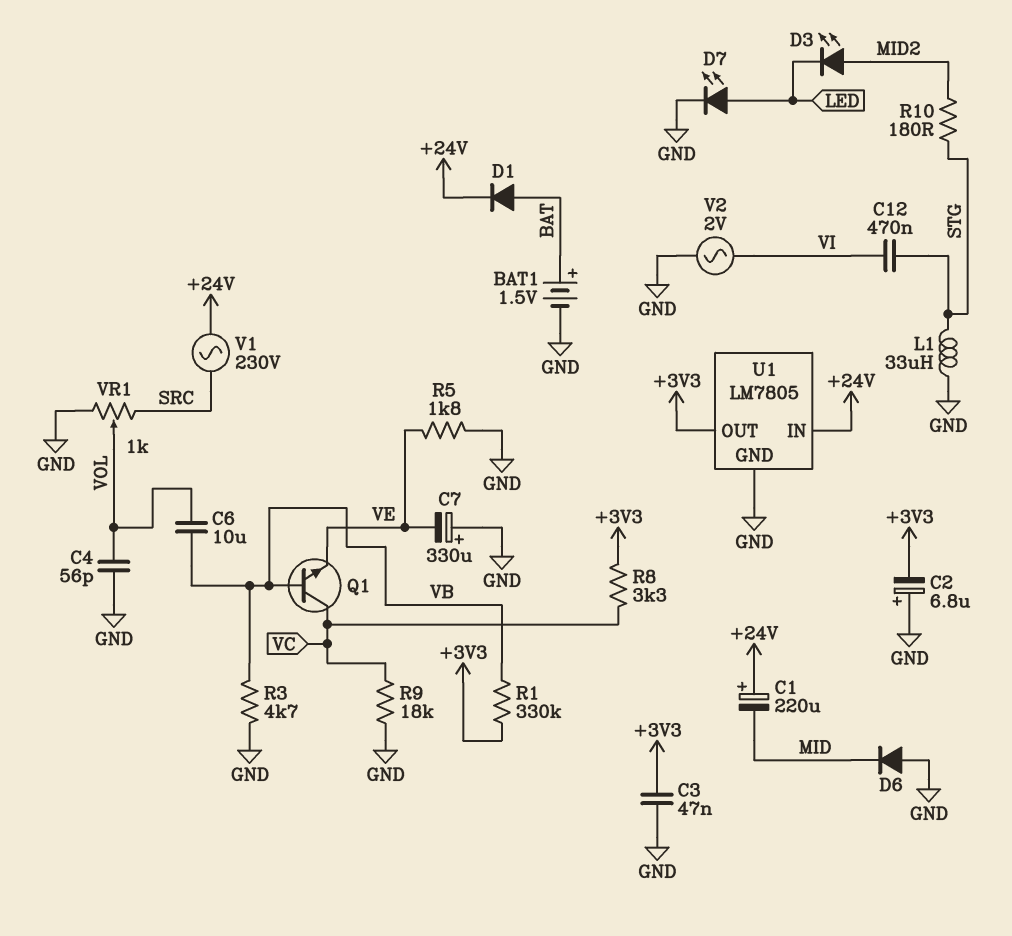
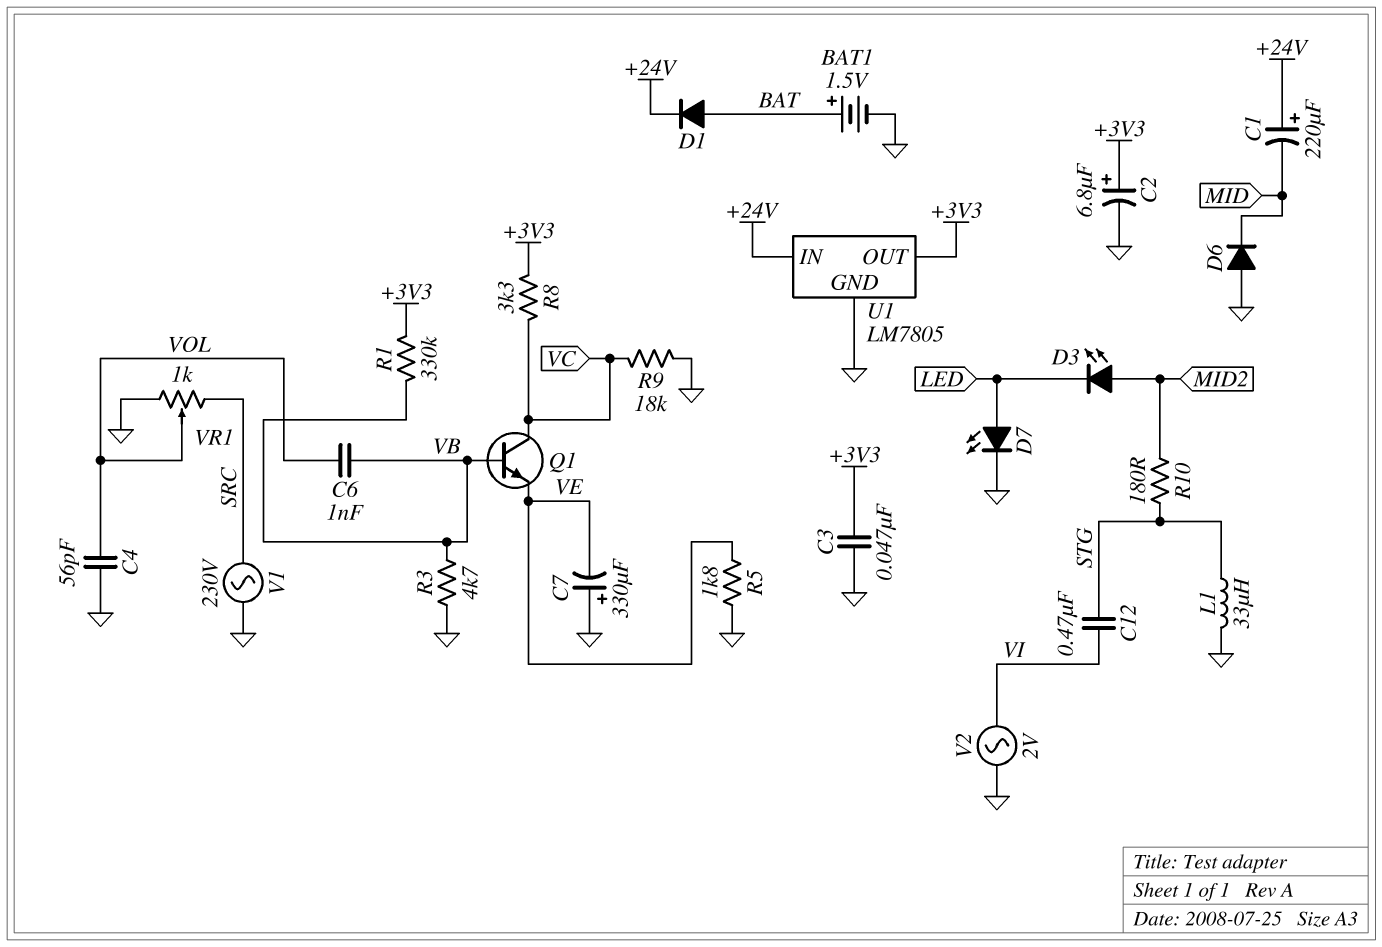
C2: 6.8uF (plus GND, minus +3V3) -> 6.8uF (plus +3V3, minus GND)
C6: 10uF (VB, VOL) -> 1nF (VB, VOL)
V1: AC 230V (+24V, SRC) -> AC 230V (GND, SRC)

